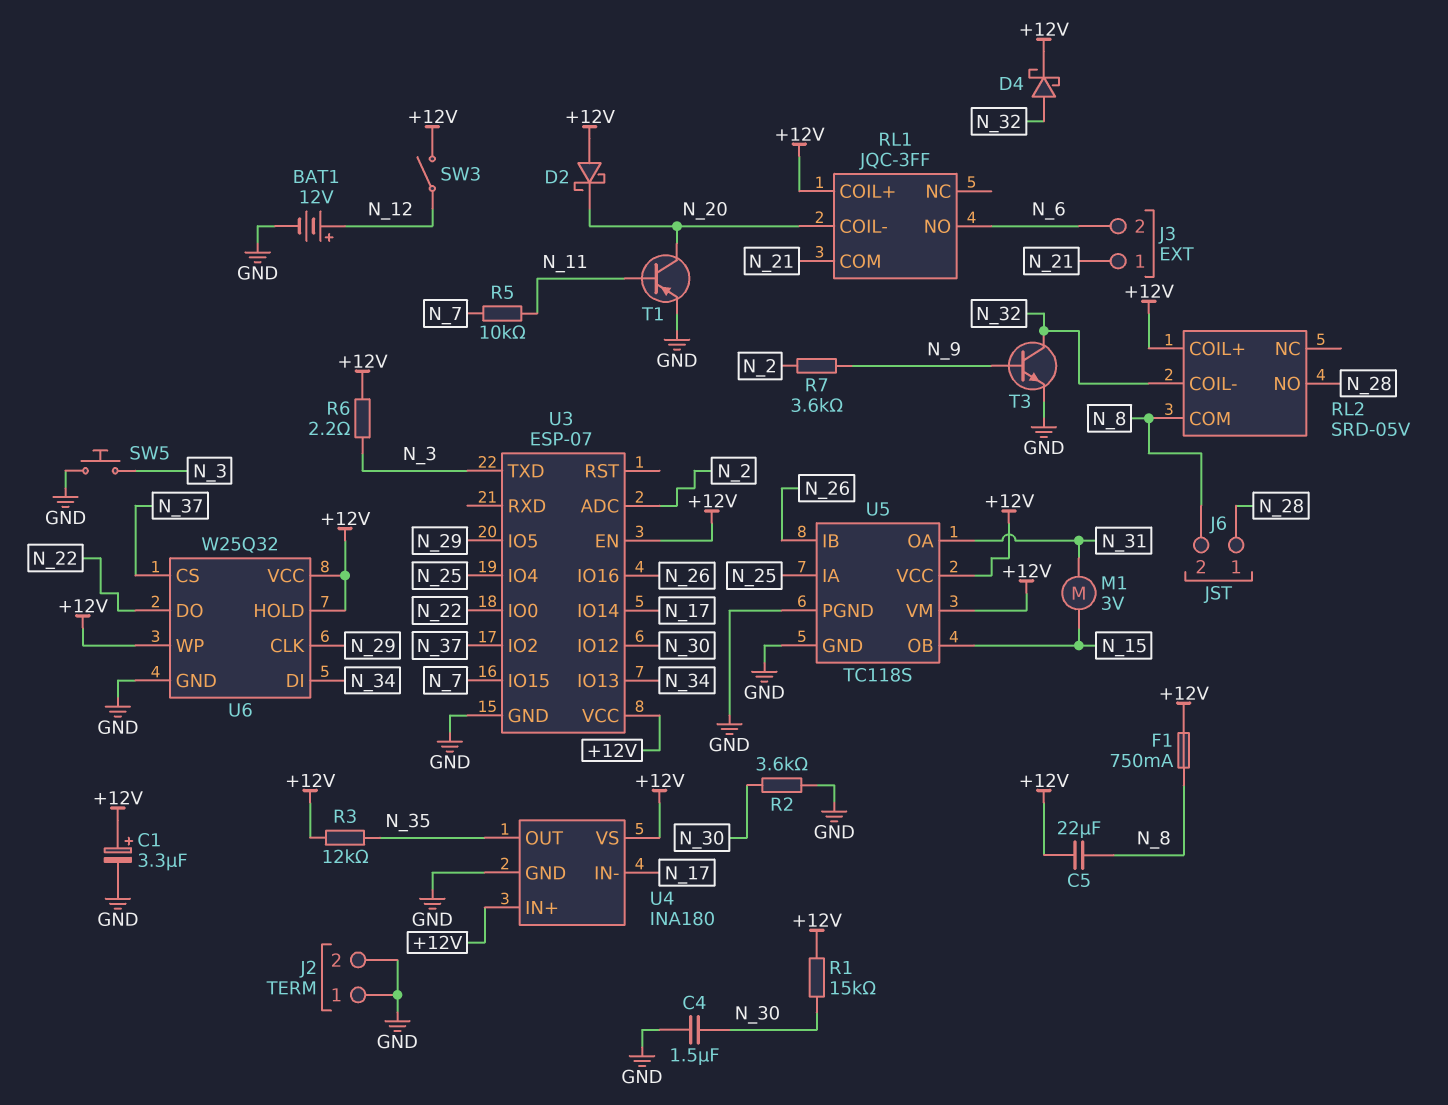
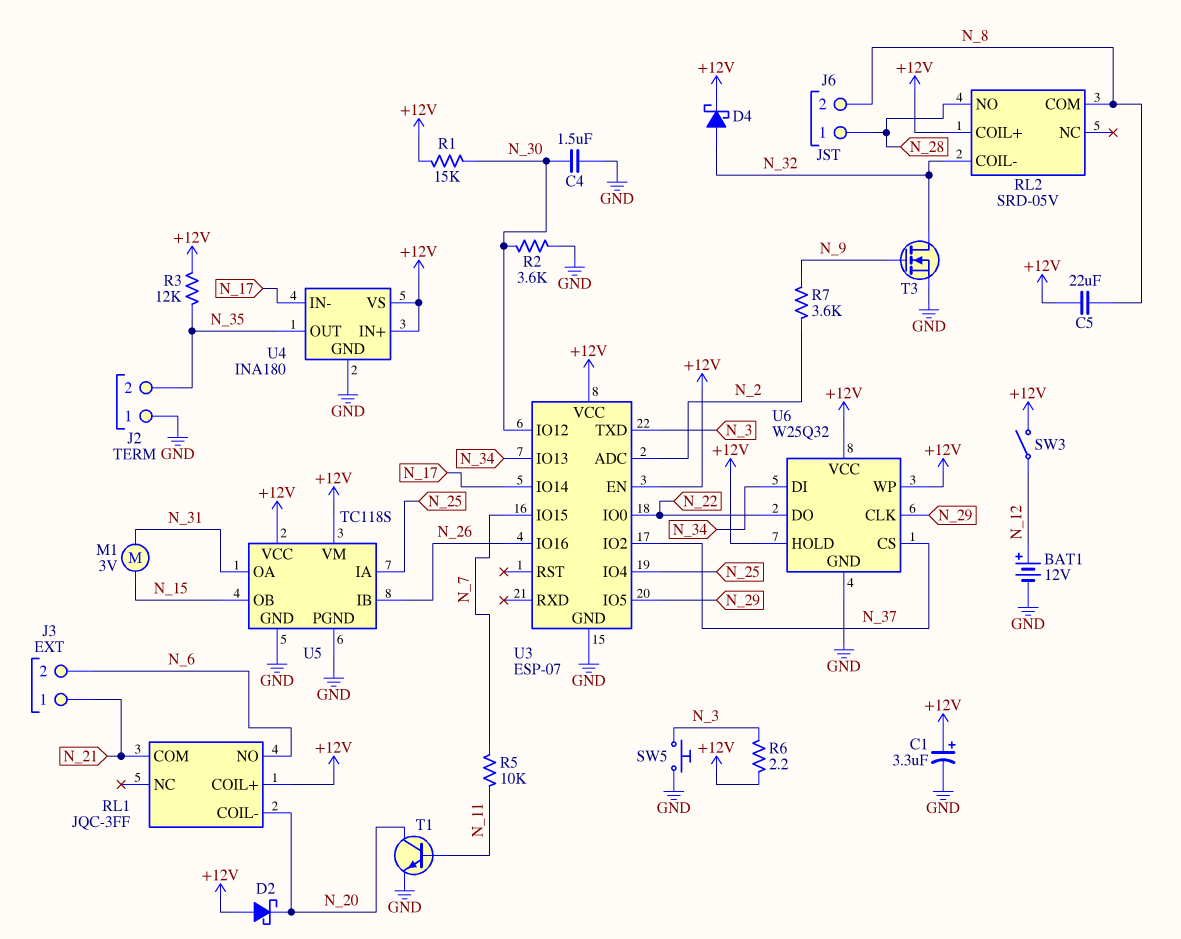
F1: 750mA (+12V, N_8) -> none
J2 pin 2: GND -> N_35
T1: PNP (B N_11, C N_20, E GND) -> NPN (B N_11, C N_20, E GND)
T3: NPN (B N_9, C N_32, E GND) -> NMOS (G N_9, D N_32, S GND)

